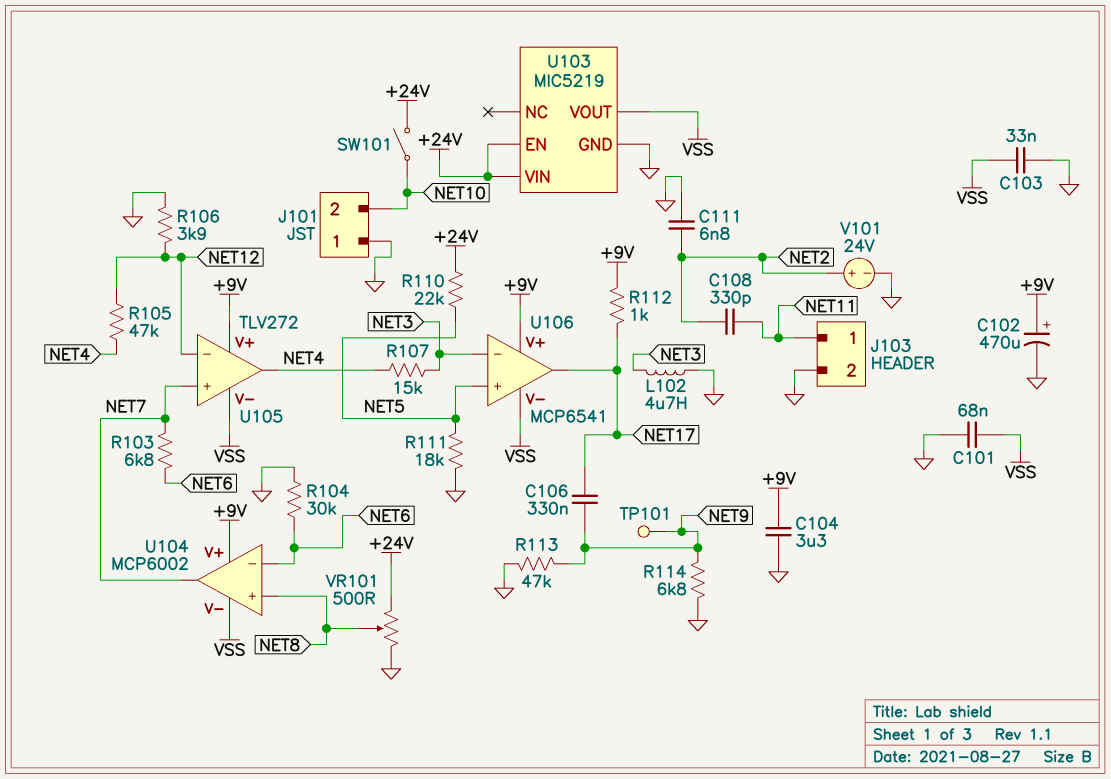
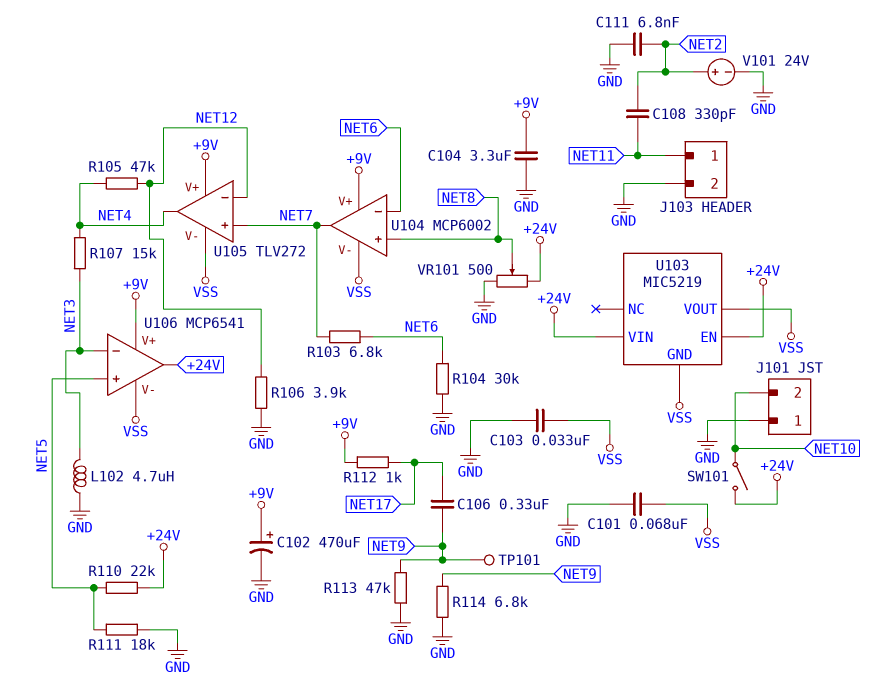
U103 pin GND: GND -> VSS
U106 pin out: NET17 -> +24V

